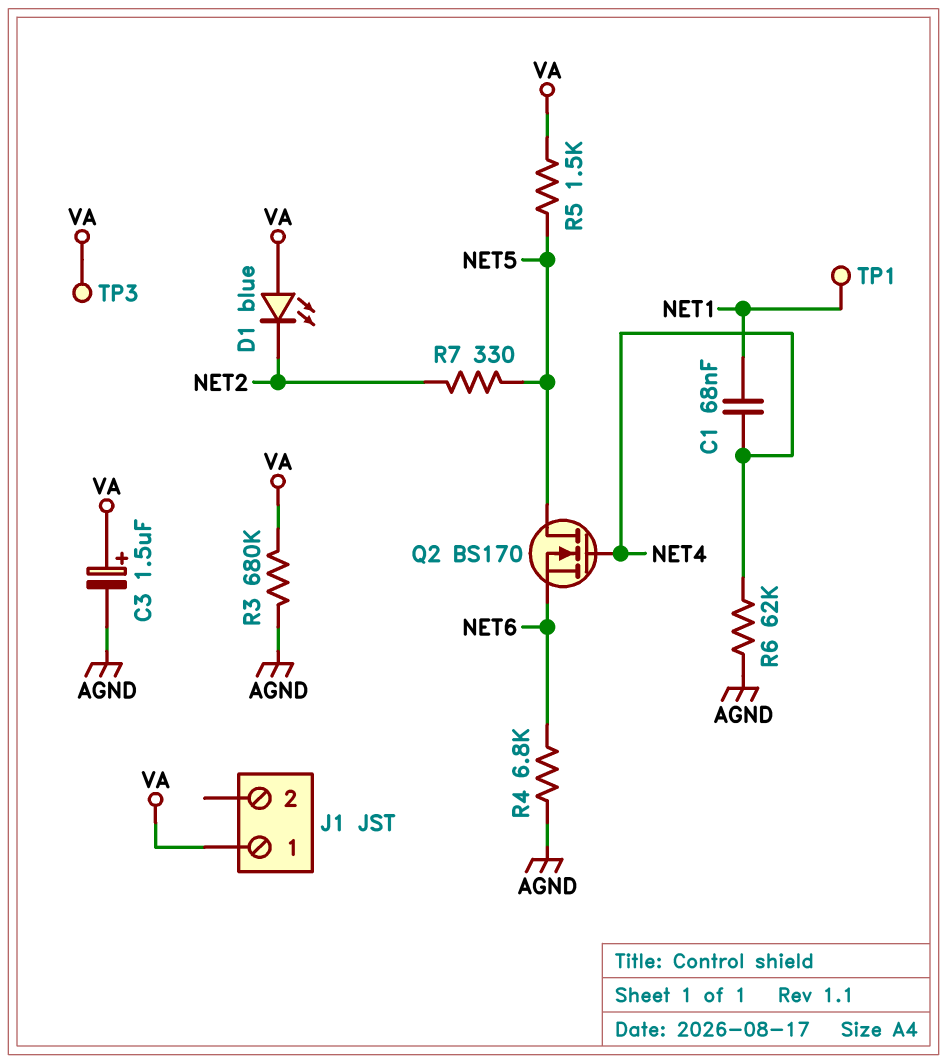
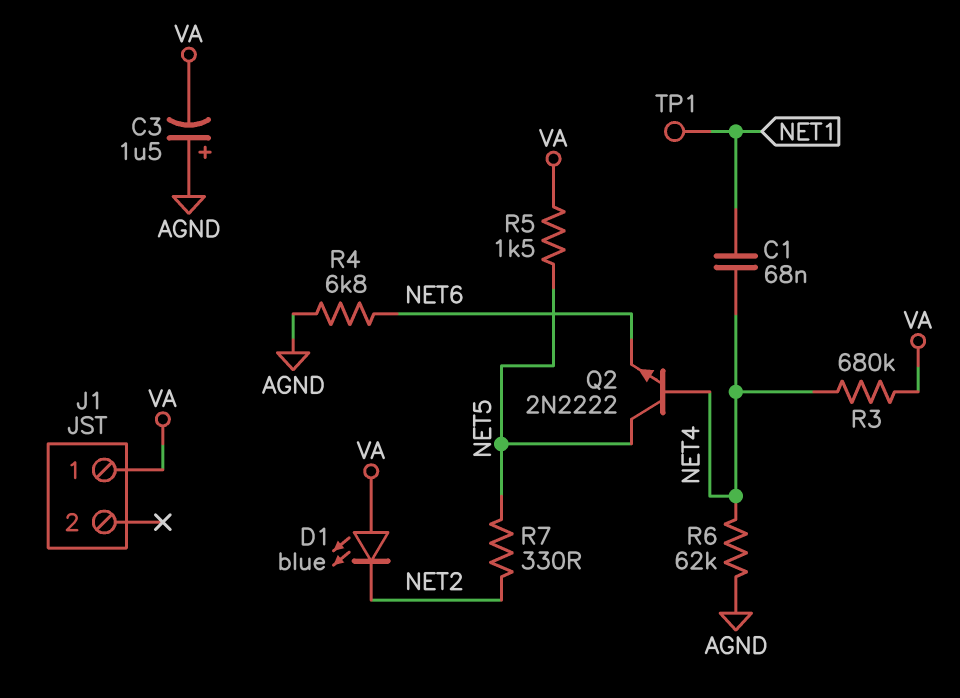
C3: 1.5uF (plus VA, minus AGND) -> 1.5uF (plus AGND, minus VA)
Q2: NMOS BS170 (G NET4, D NET5, S NET6) -> NPN 2N2222 (B NET4, C NET5, E NET6)
R3: 680k (AGND, VA) -> 680k (NET4, VA)
TP3: test point (VA) -> none

